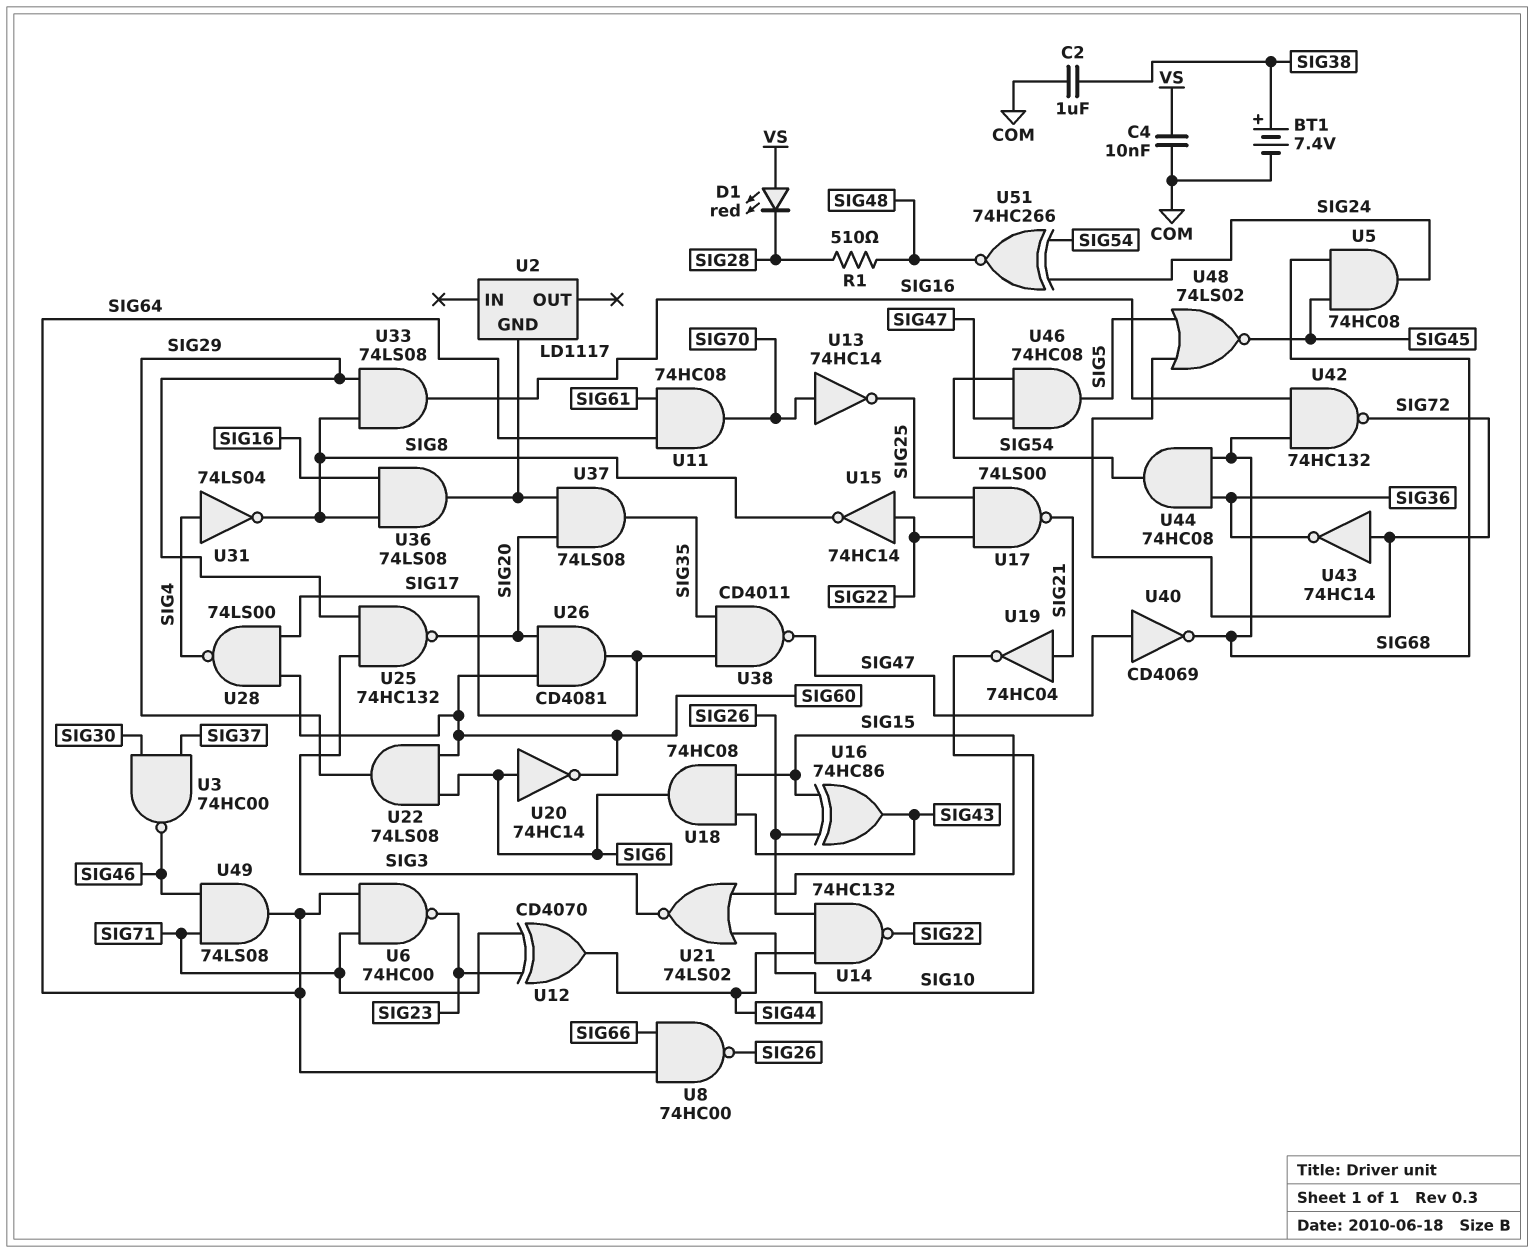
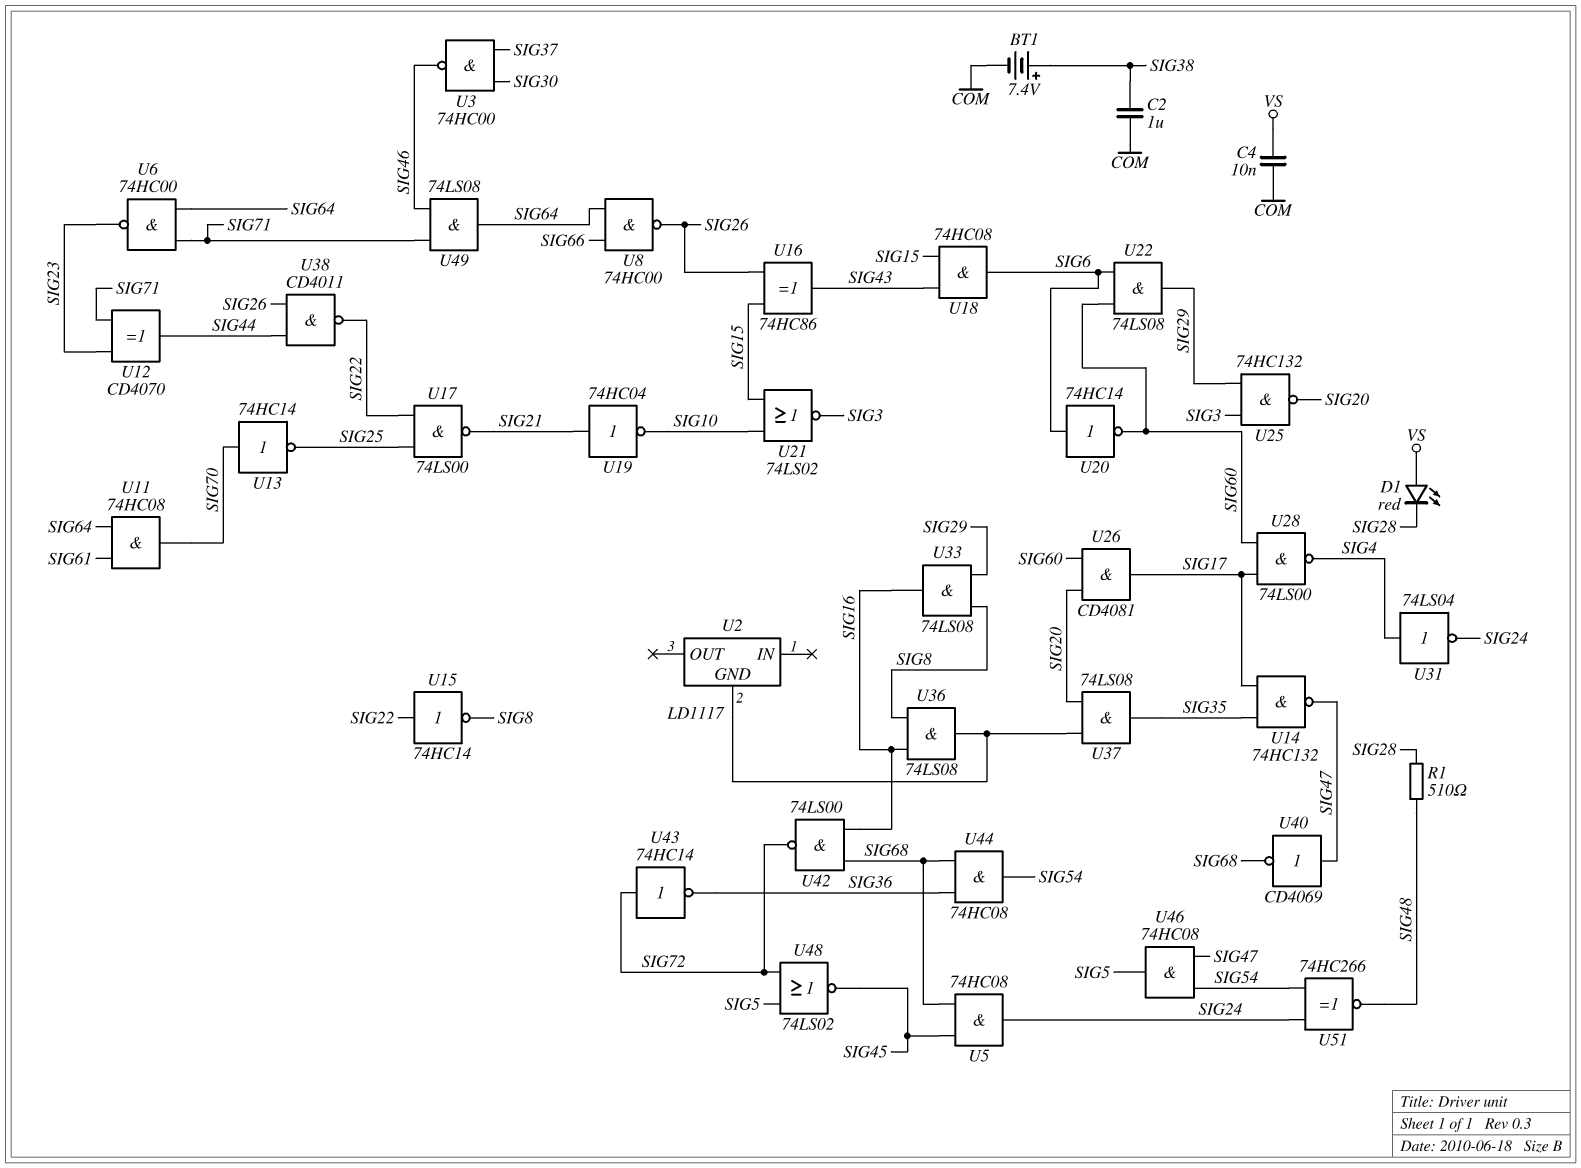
U14: NAND 74HC132 (in SIG26, in SIG44, out SIG22) -> NAND 74HC132 (in SIG17, in SIG35, out SIG47)
U31: NOT 74LS04 (in SIG4, out SIG8) -> NOT 74LS04 (in SIG4, out SIG24)
U38: NAND CD4011 (in SIG17, in SIG35, out SIG47) -> NAND CD4011 (in SIG26, in SIG44, out SIG22)
U42: NAND 74HC132 (in SIG16, in SIG68, out SIG72) -> NAND 74LS00 (in SIG16, in SIG68, out SIG72)

